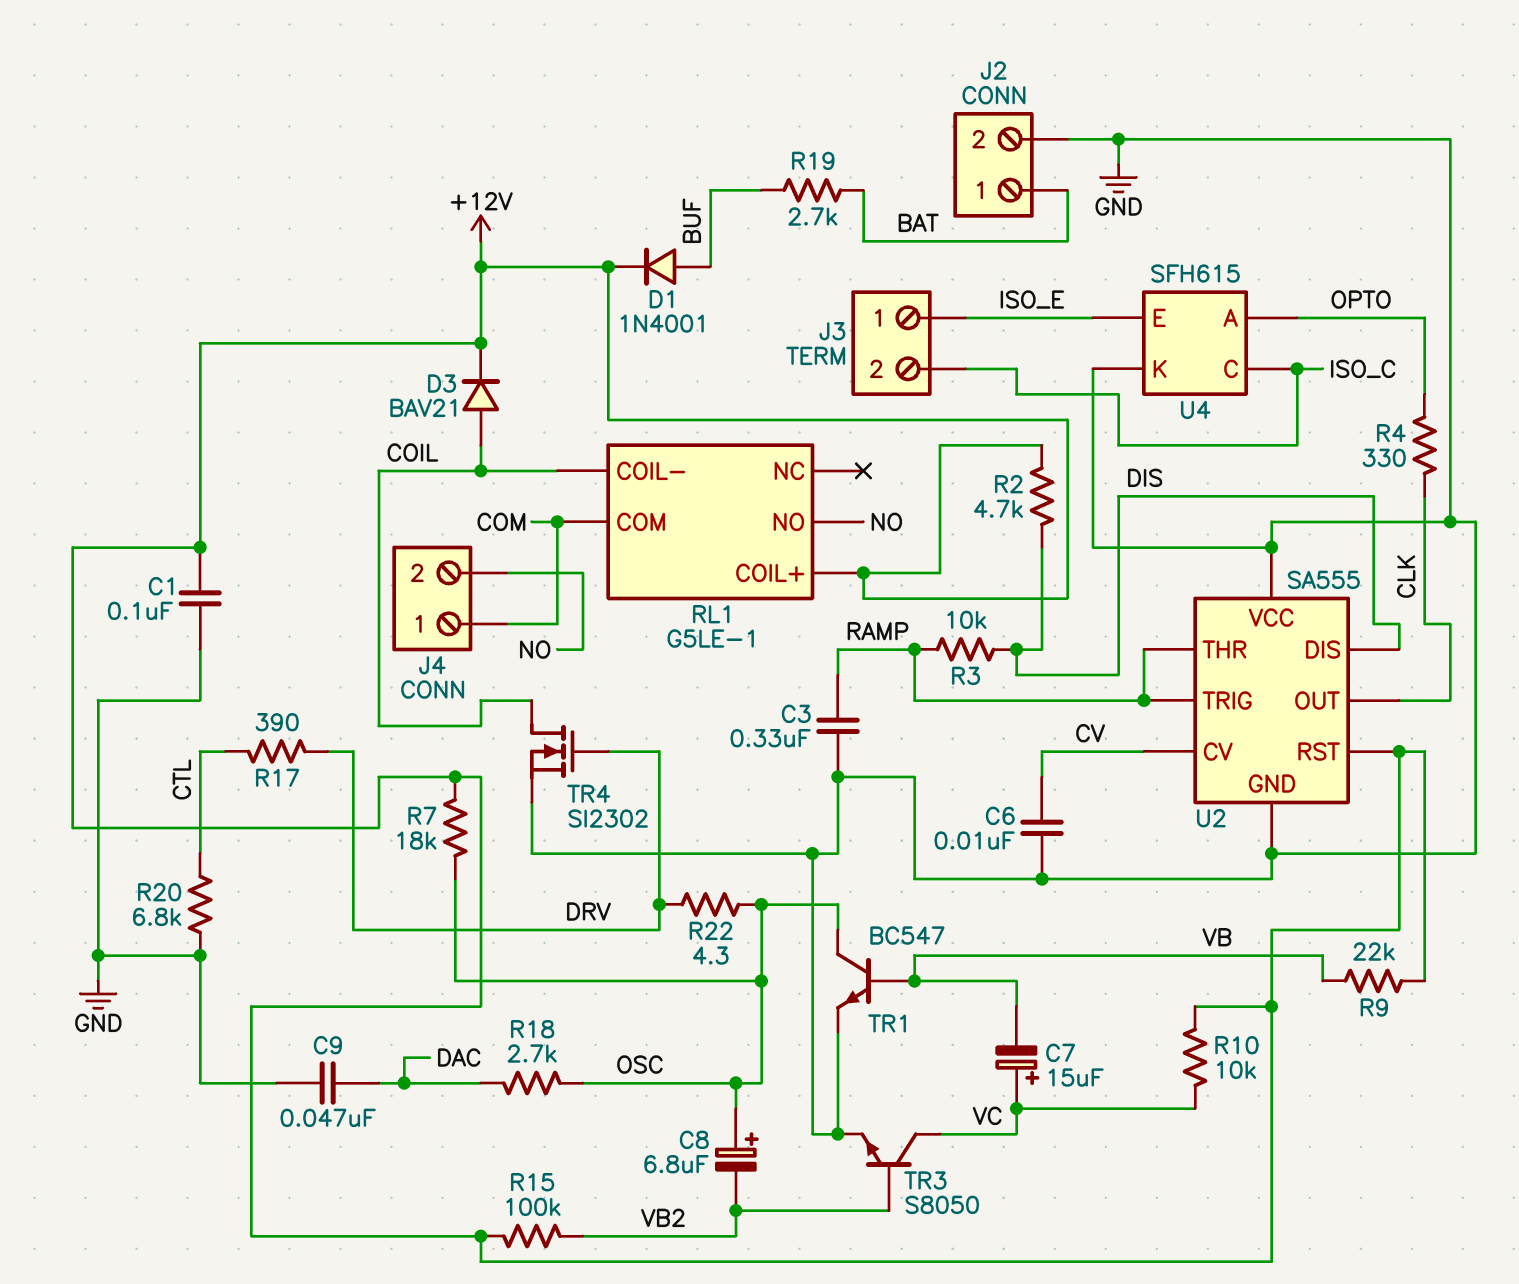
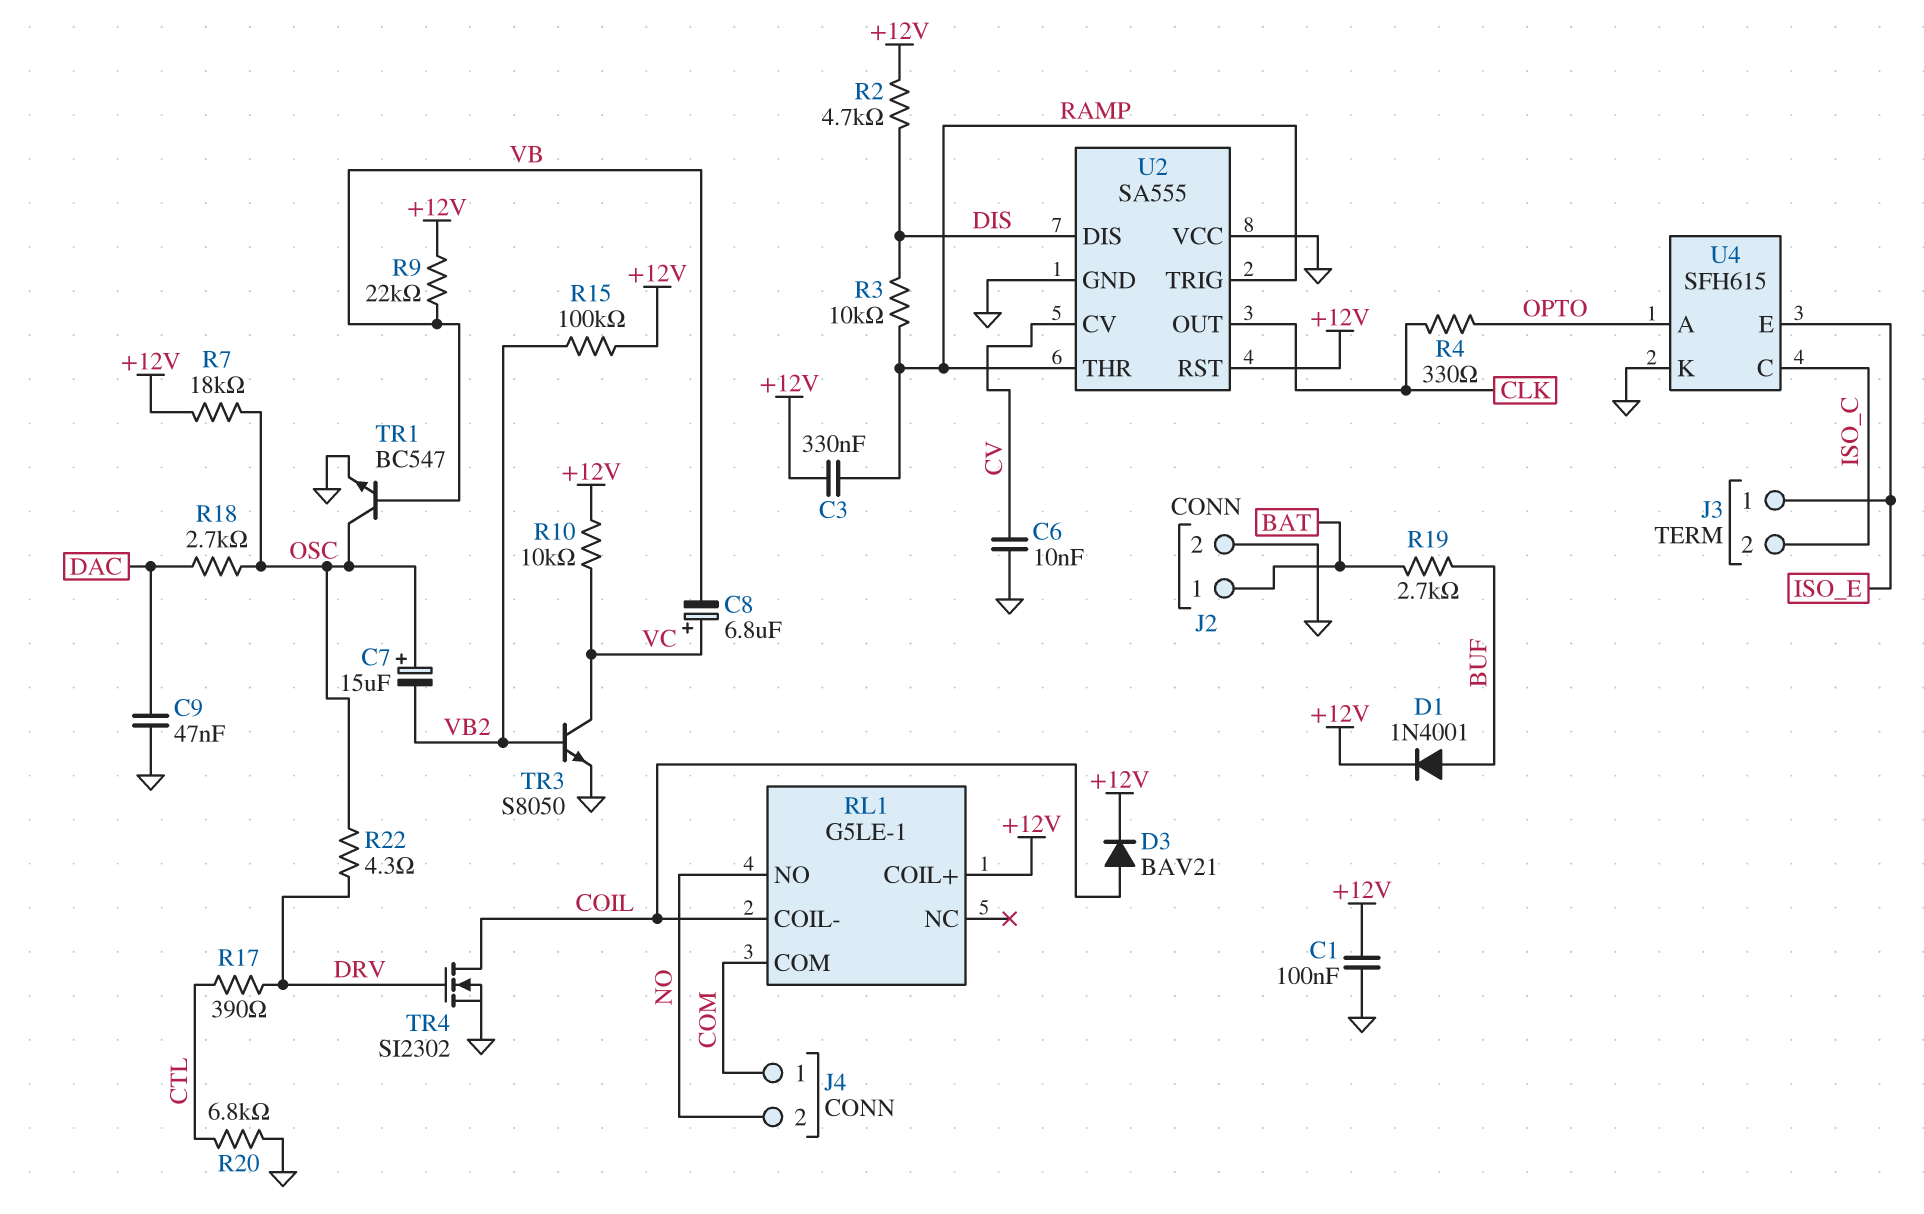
C3: 330nF (GND, RAMP) -> 330nF (+12V, RAMP)
C7: 15uF (plus VC, minus VB) -> 15uF (plus OSC, minus VB2)
C8: 6.8uF (plus OSC, minus VB2) -> 6.8uF (plus VC, minus VB)

